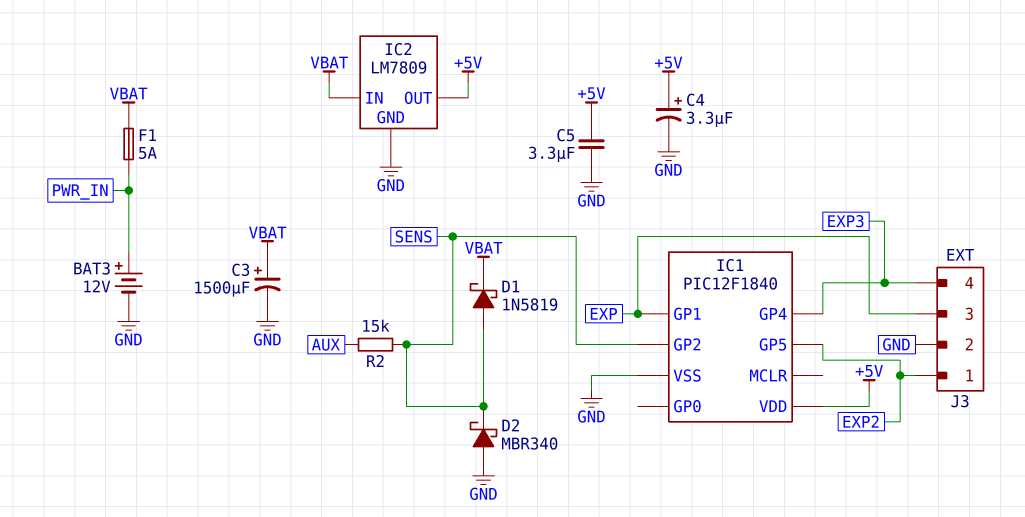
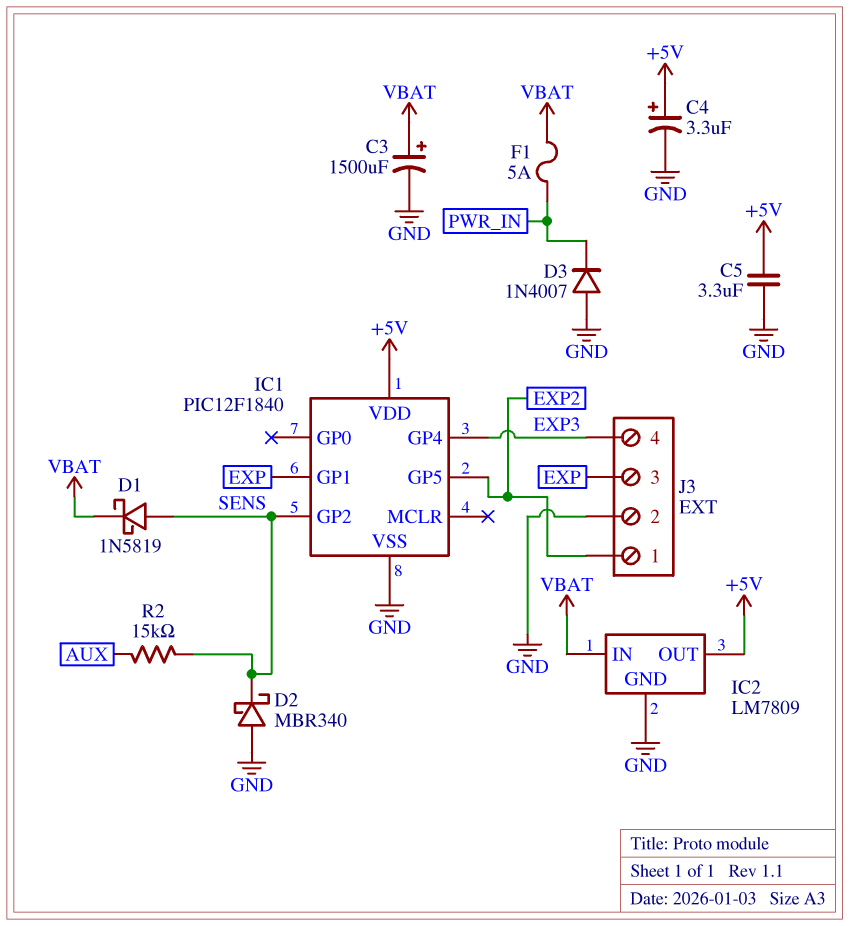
BAT3: 12V (plus PWR_IN, minus GND) -> none
D3: none -> diode 1N4007 (A GND, K PWR_IN)

